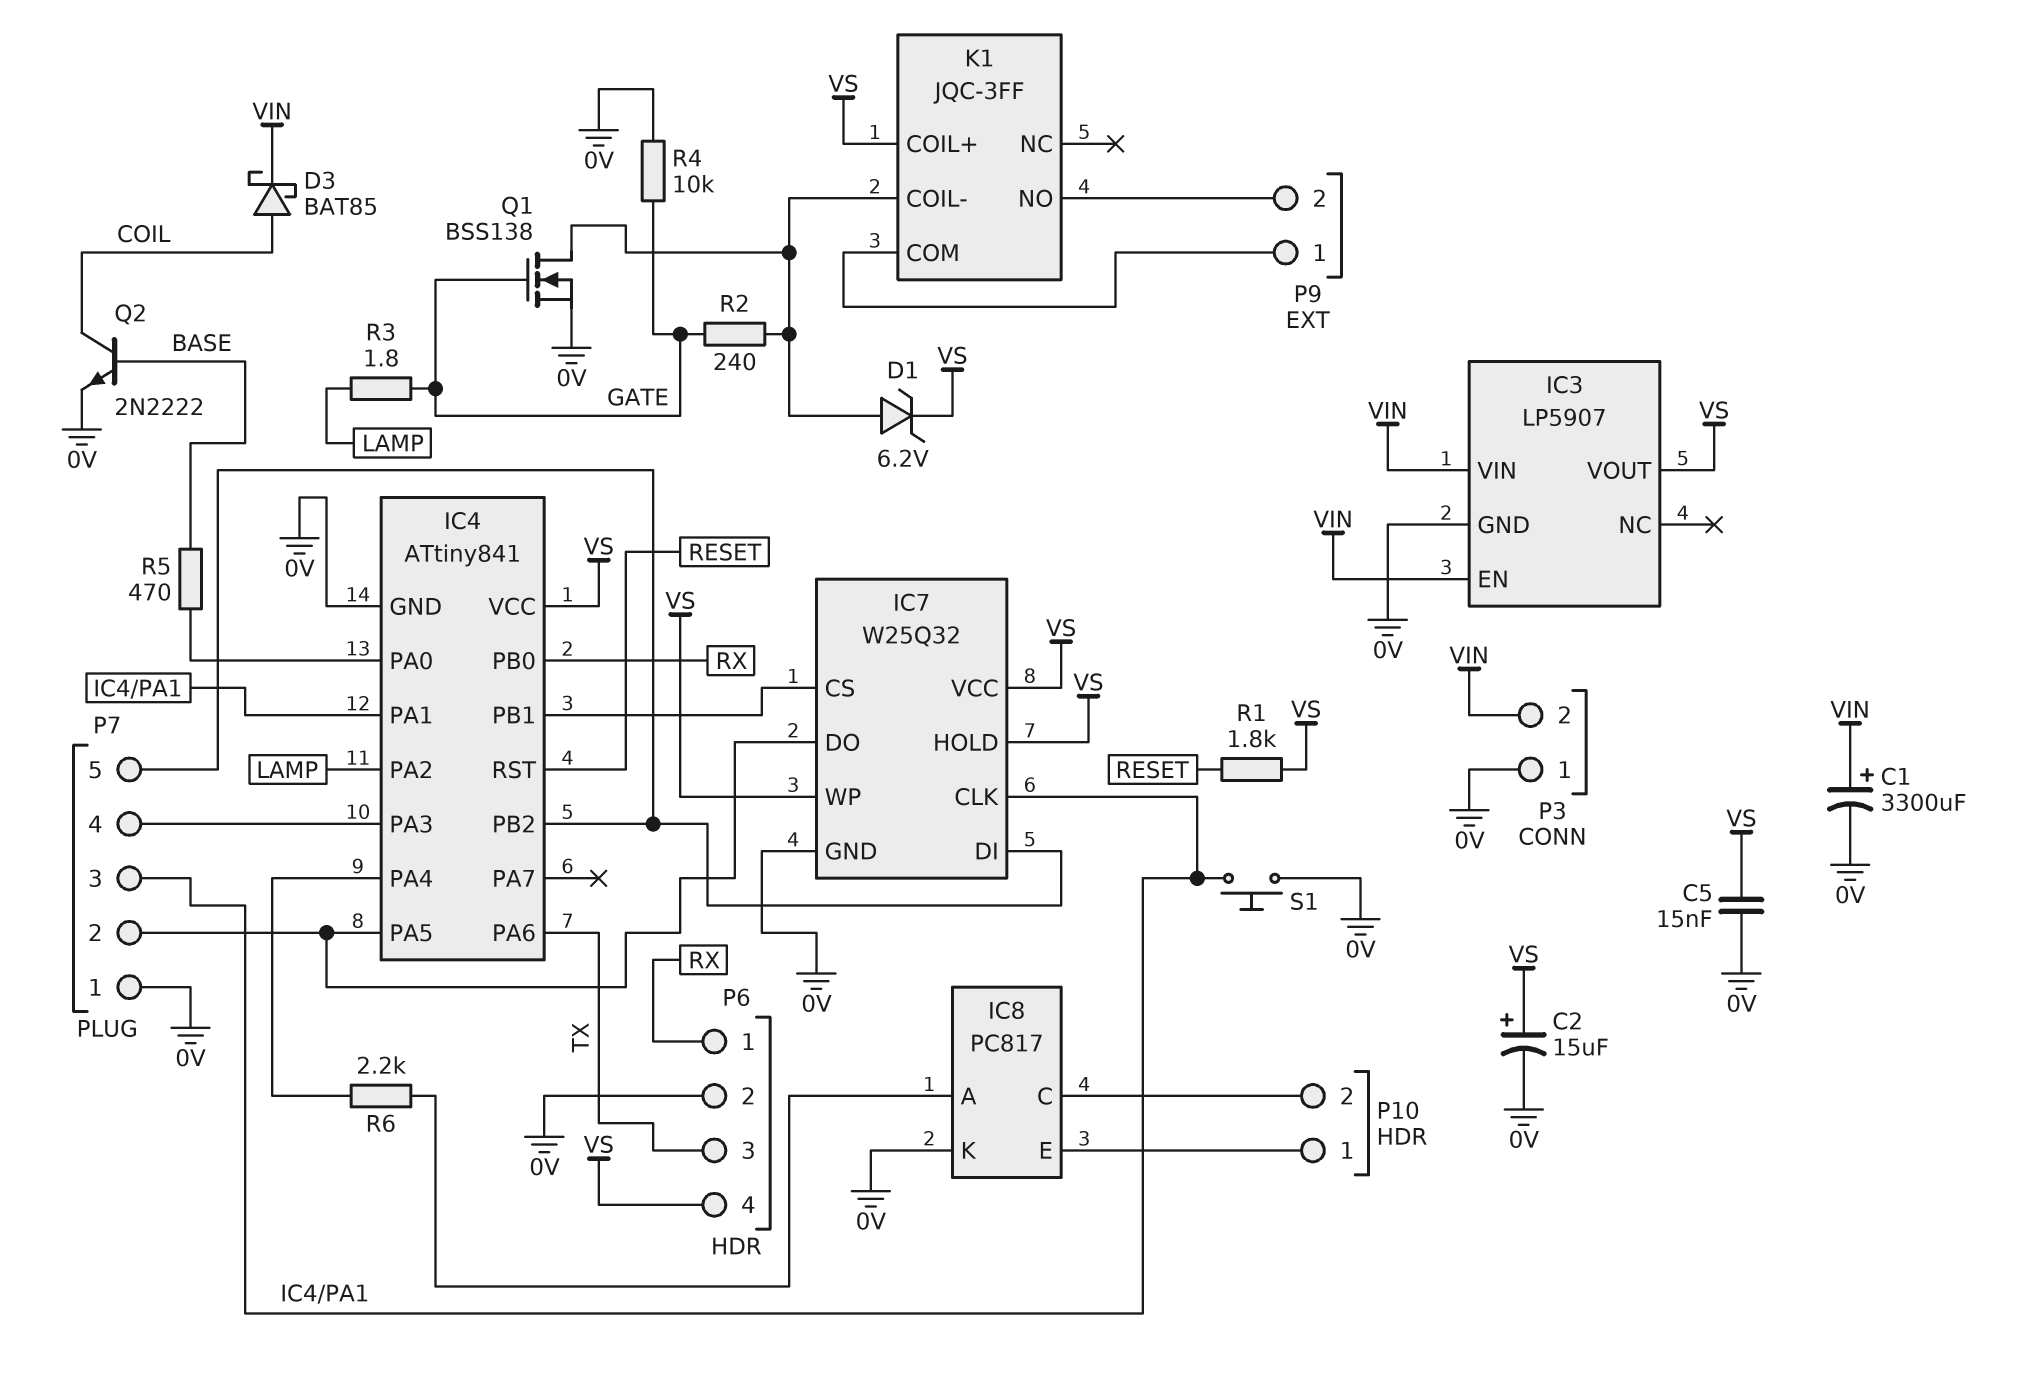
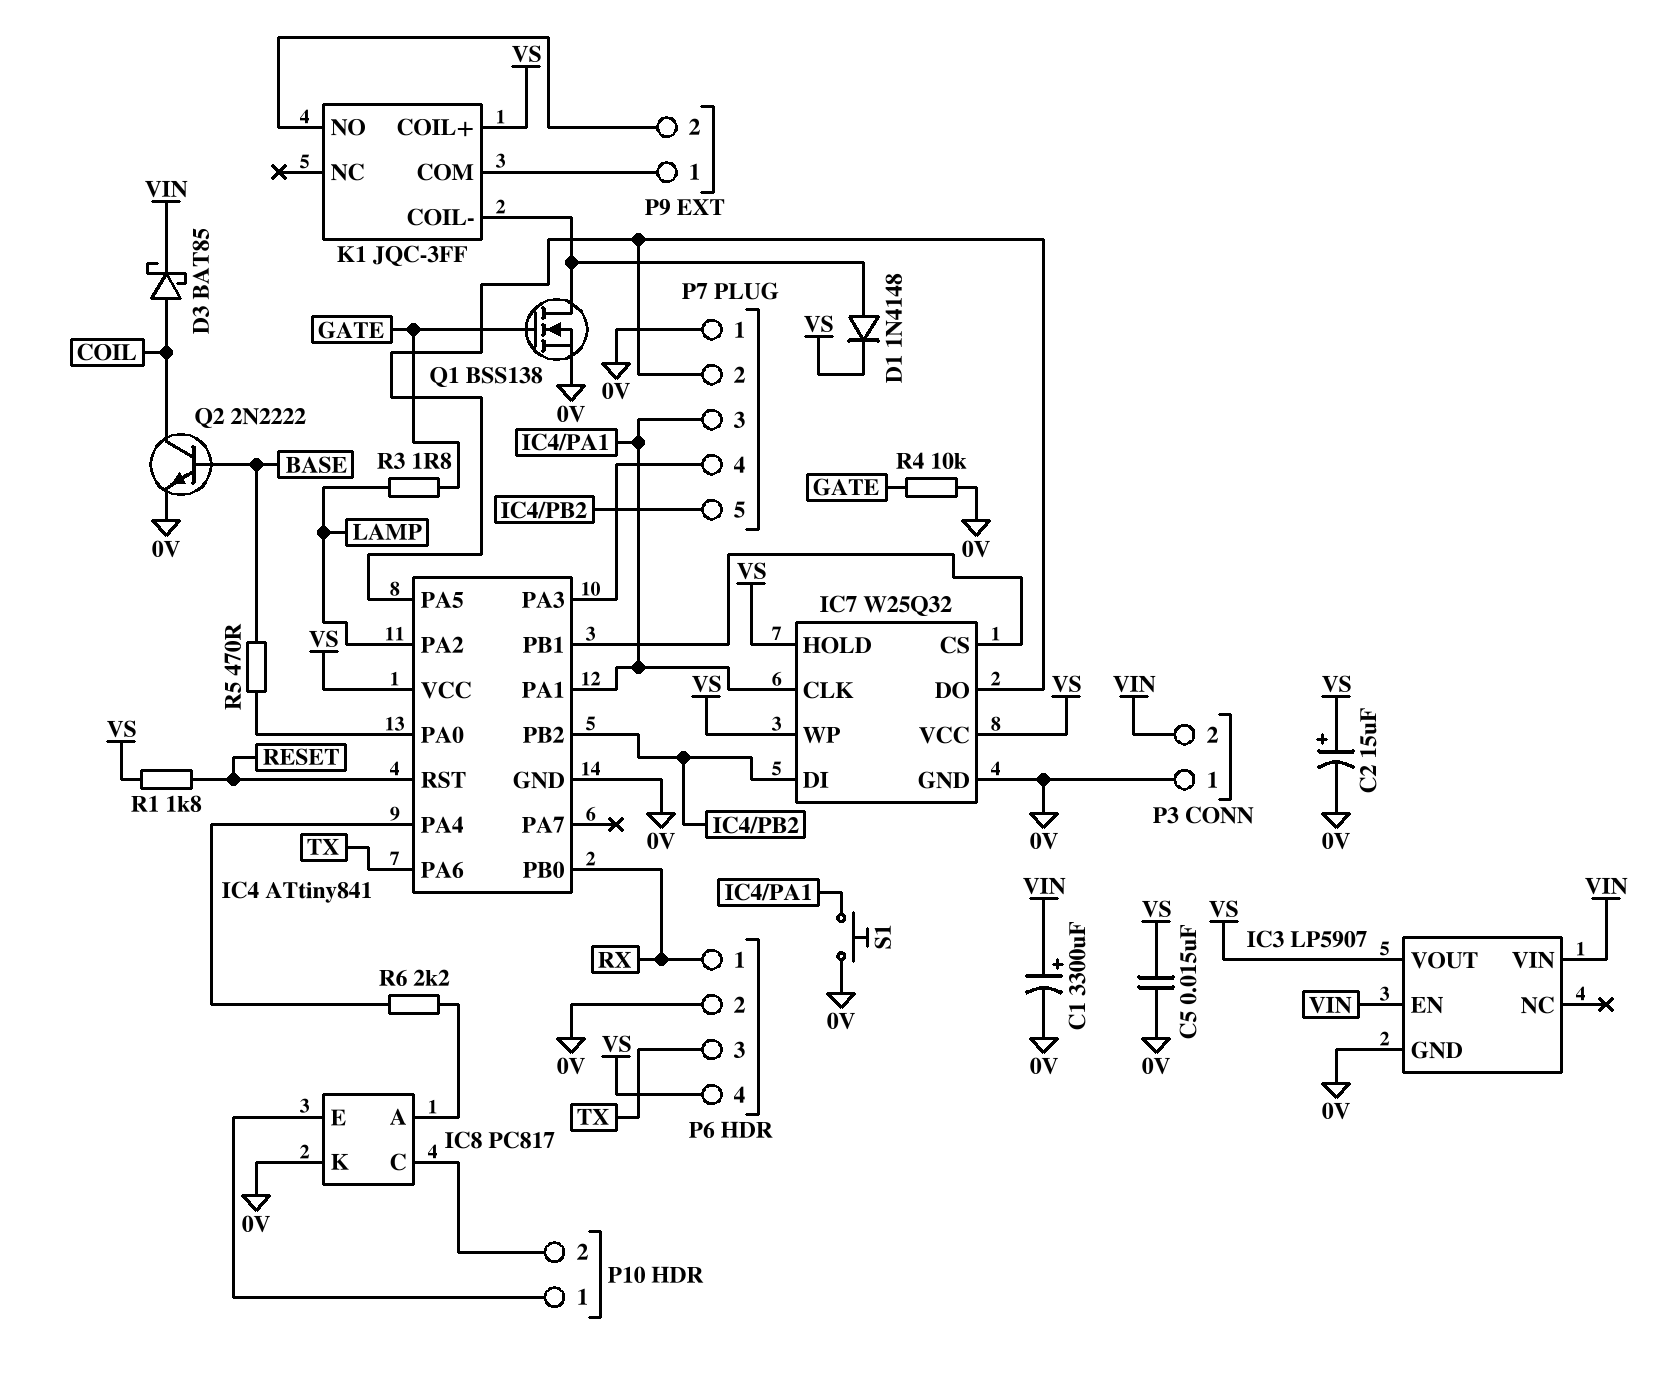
D1: zener 6.2V (A K1/COIL-, K VS) -> diode 1N4148 (A K1/COIL-, K VS)
R2: 240 (GATE, K1/COIL-) -> none

